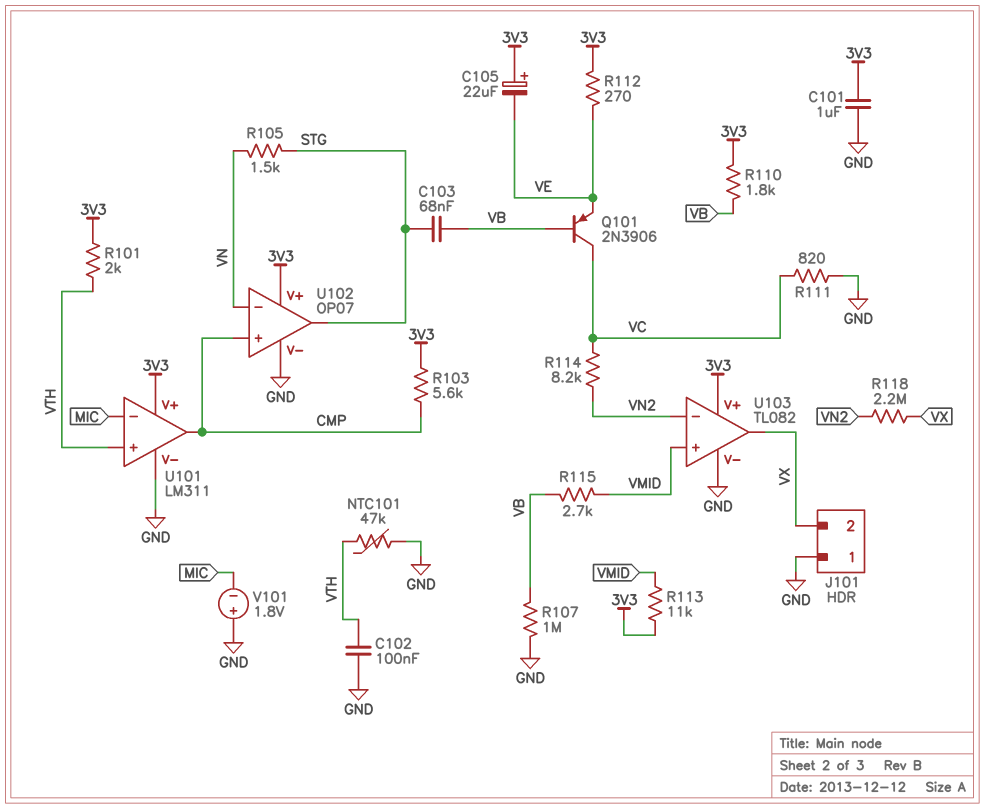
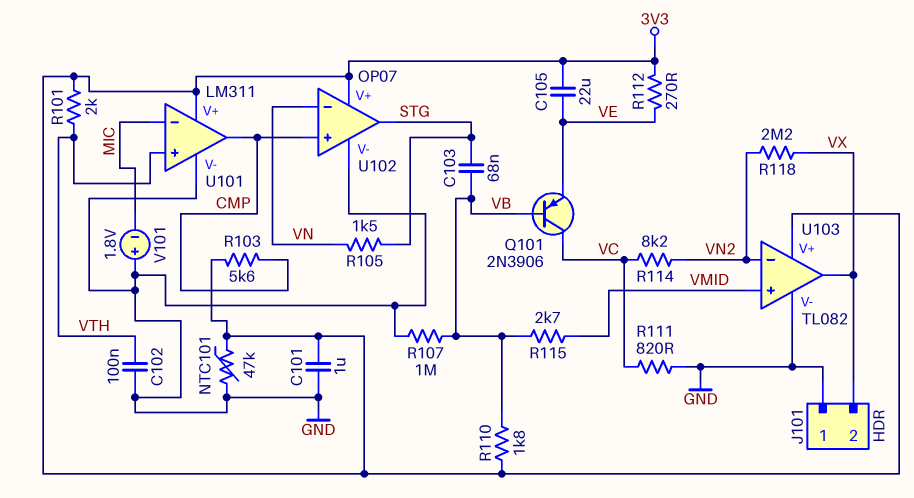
C105: 22uF (plus 3V3, minus VE) -> 22uF (3V3, VE)
NTC101: 47k (GND, VTH) -> 47k (3V3, GND)
R113: 11k (3V3, VMID) -> none

